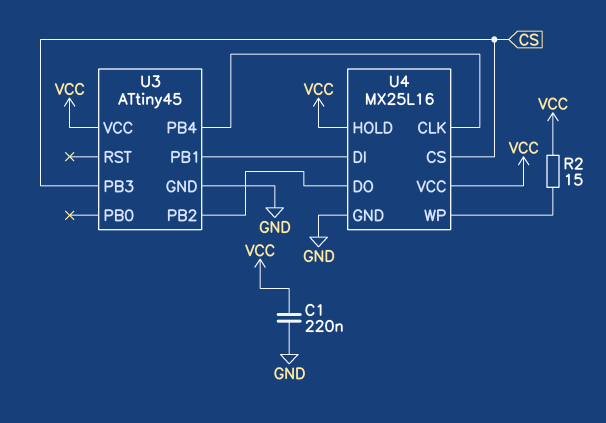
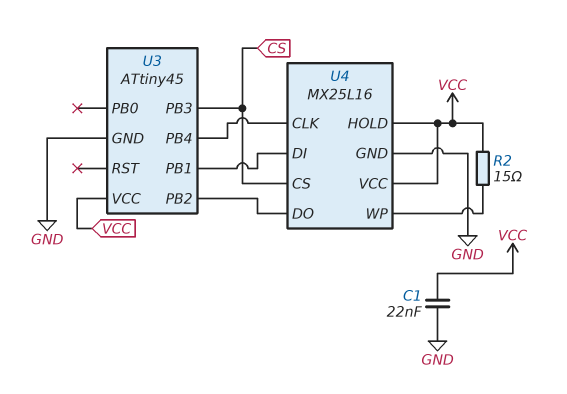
C1: 220nF (GND, VCC) -> 22nF (GND, VCC)

